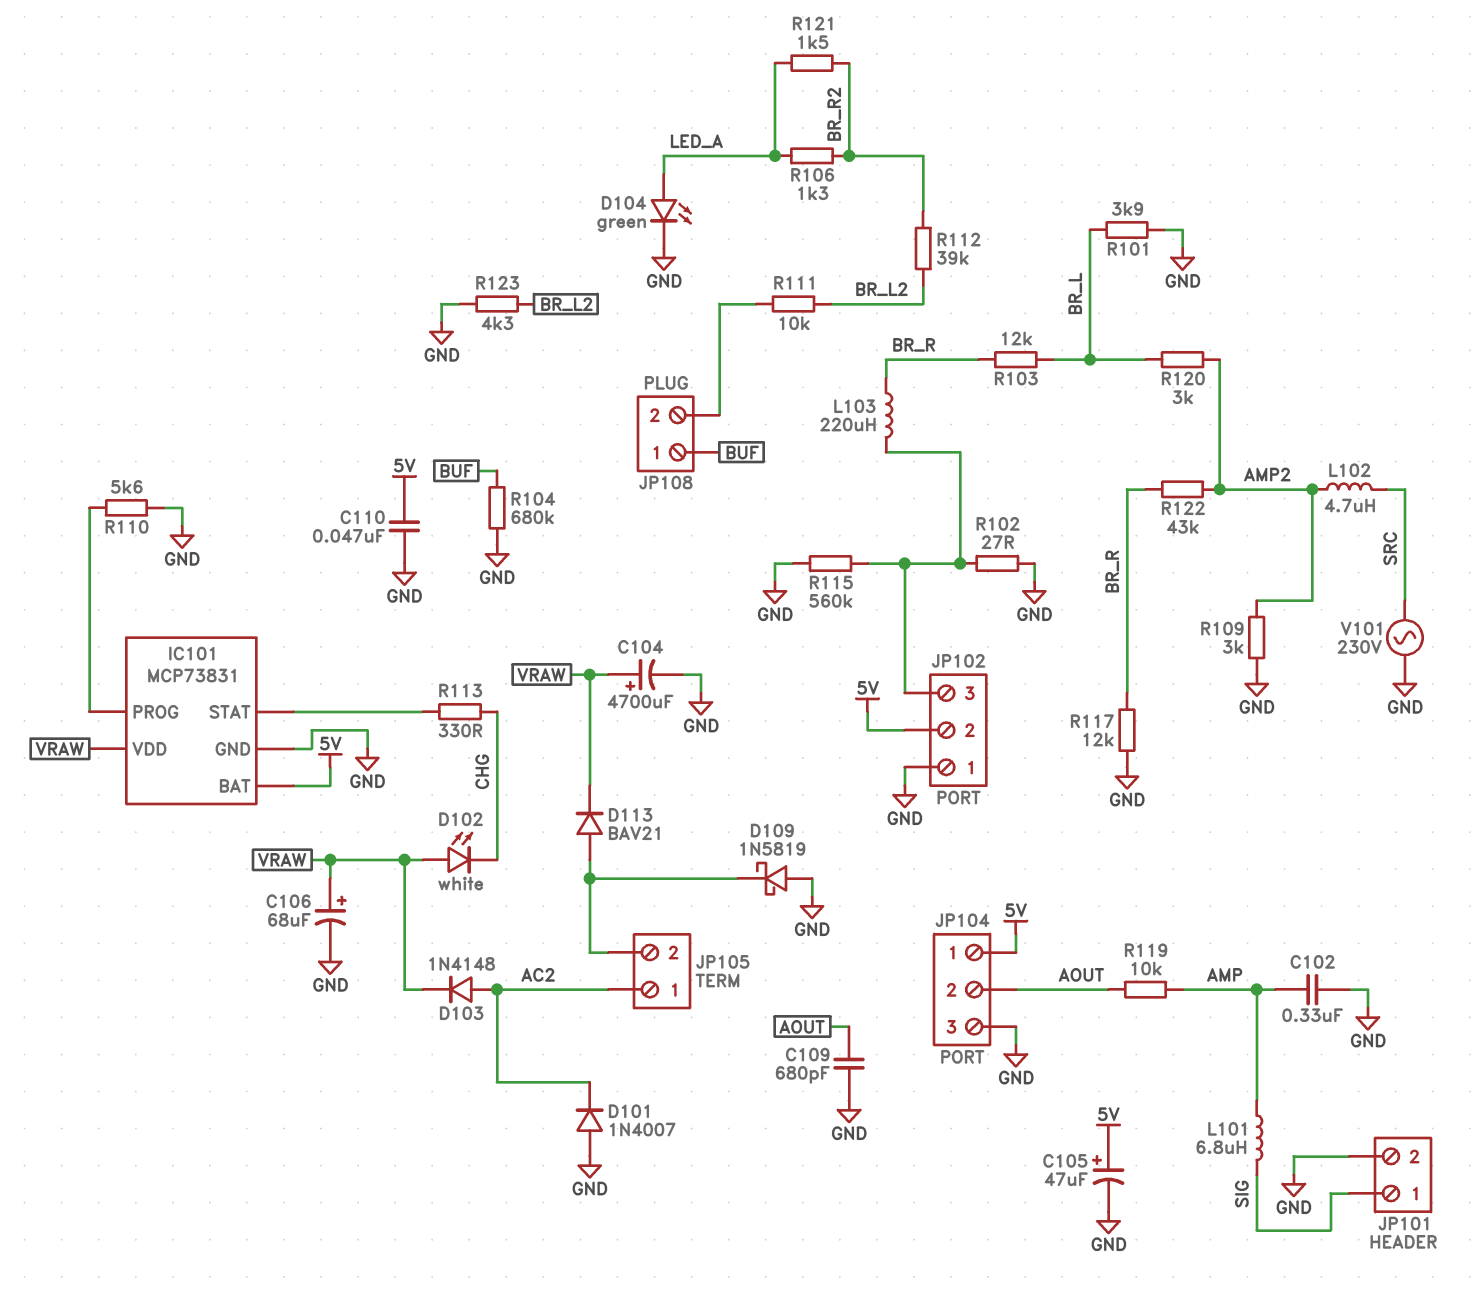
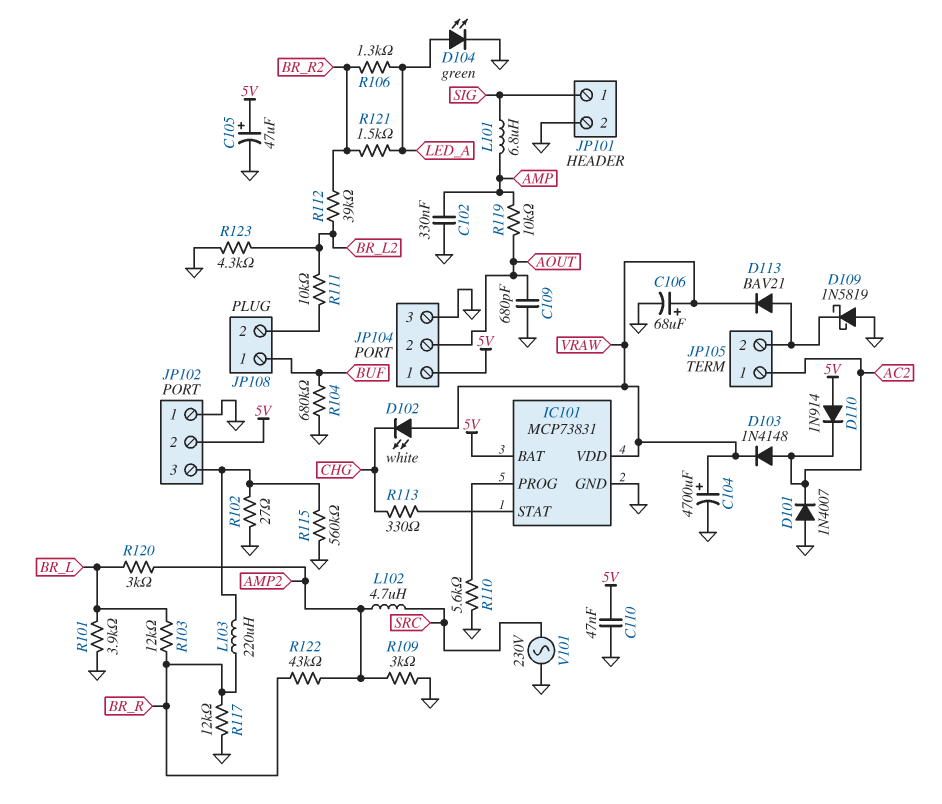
D110: none -> diode 1N914 (A 5V, K AC2)

